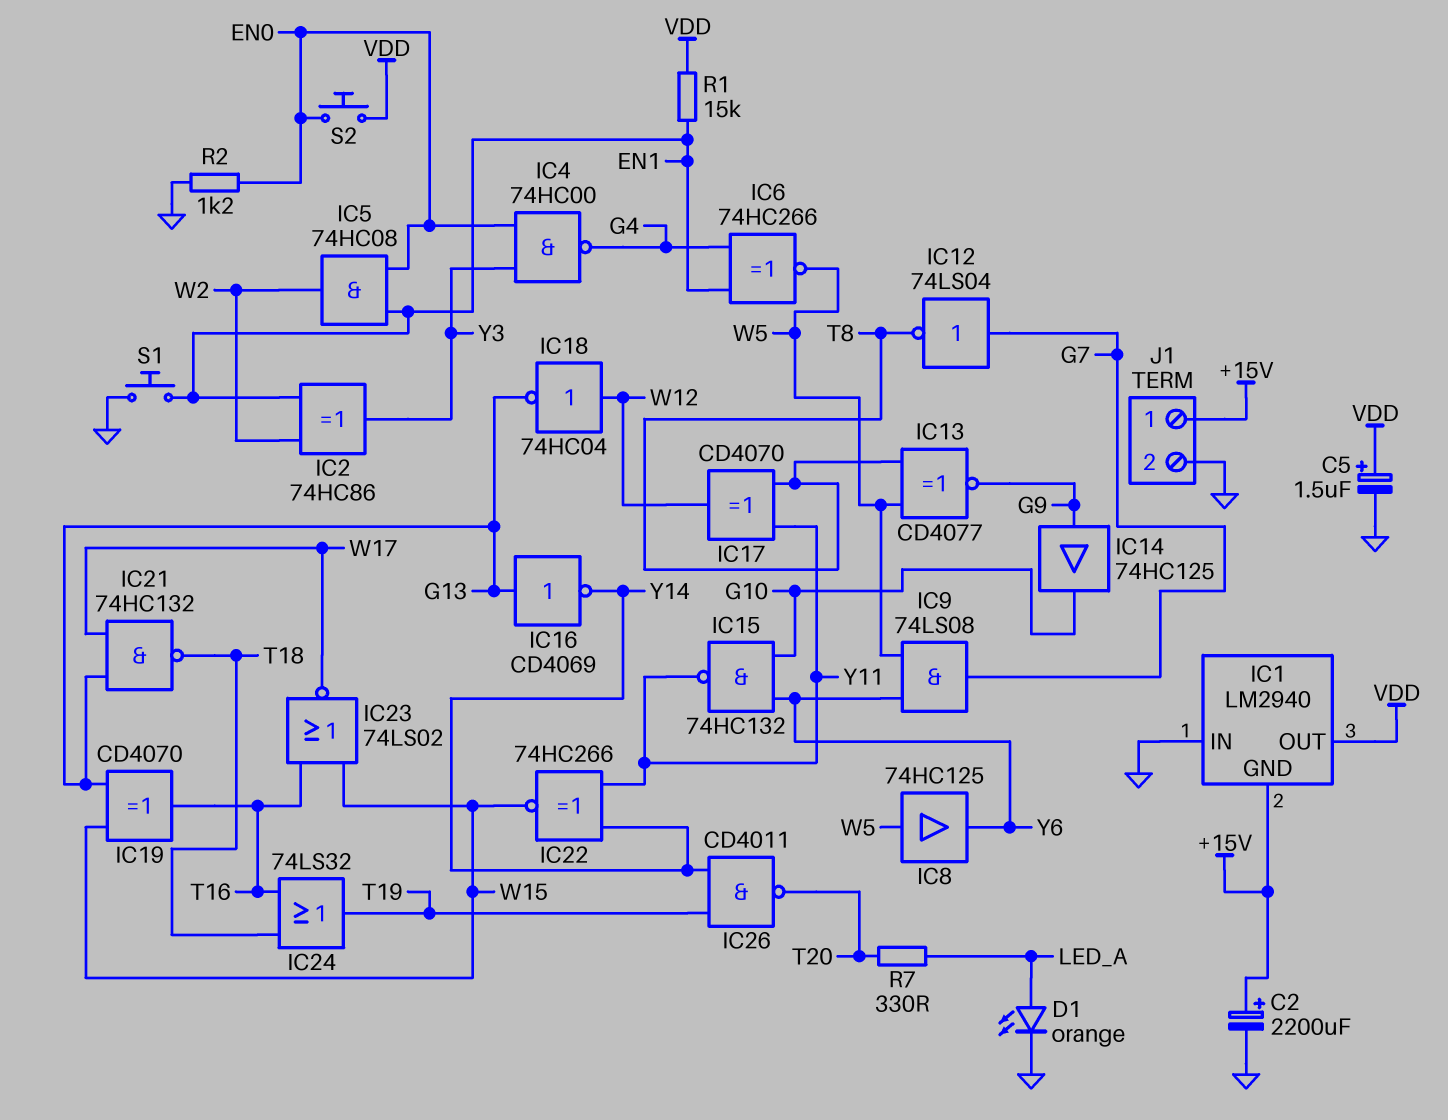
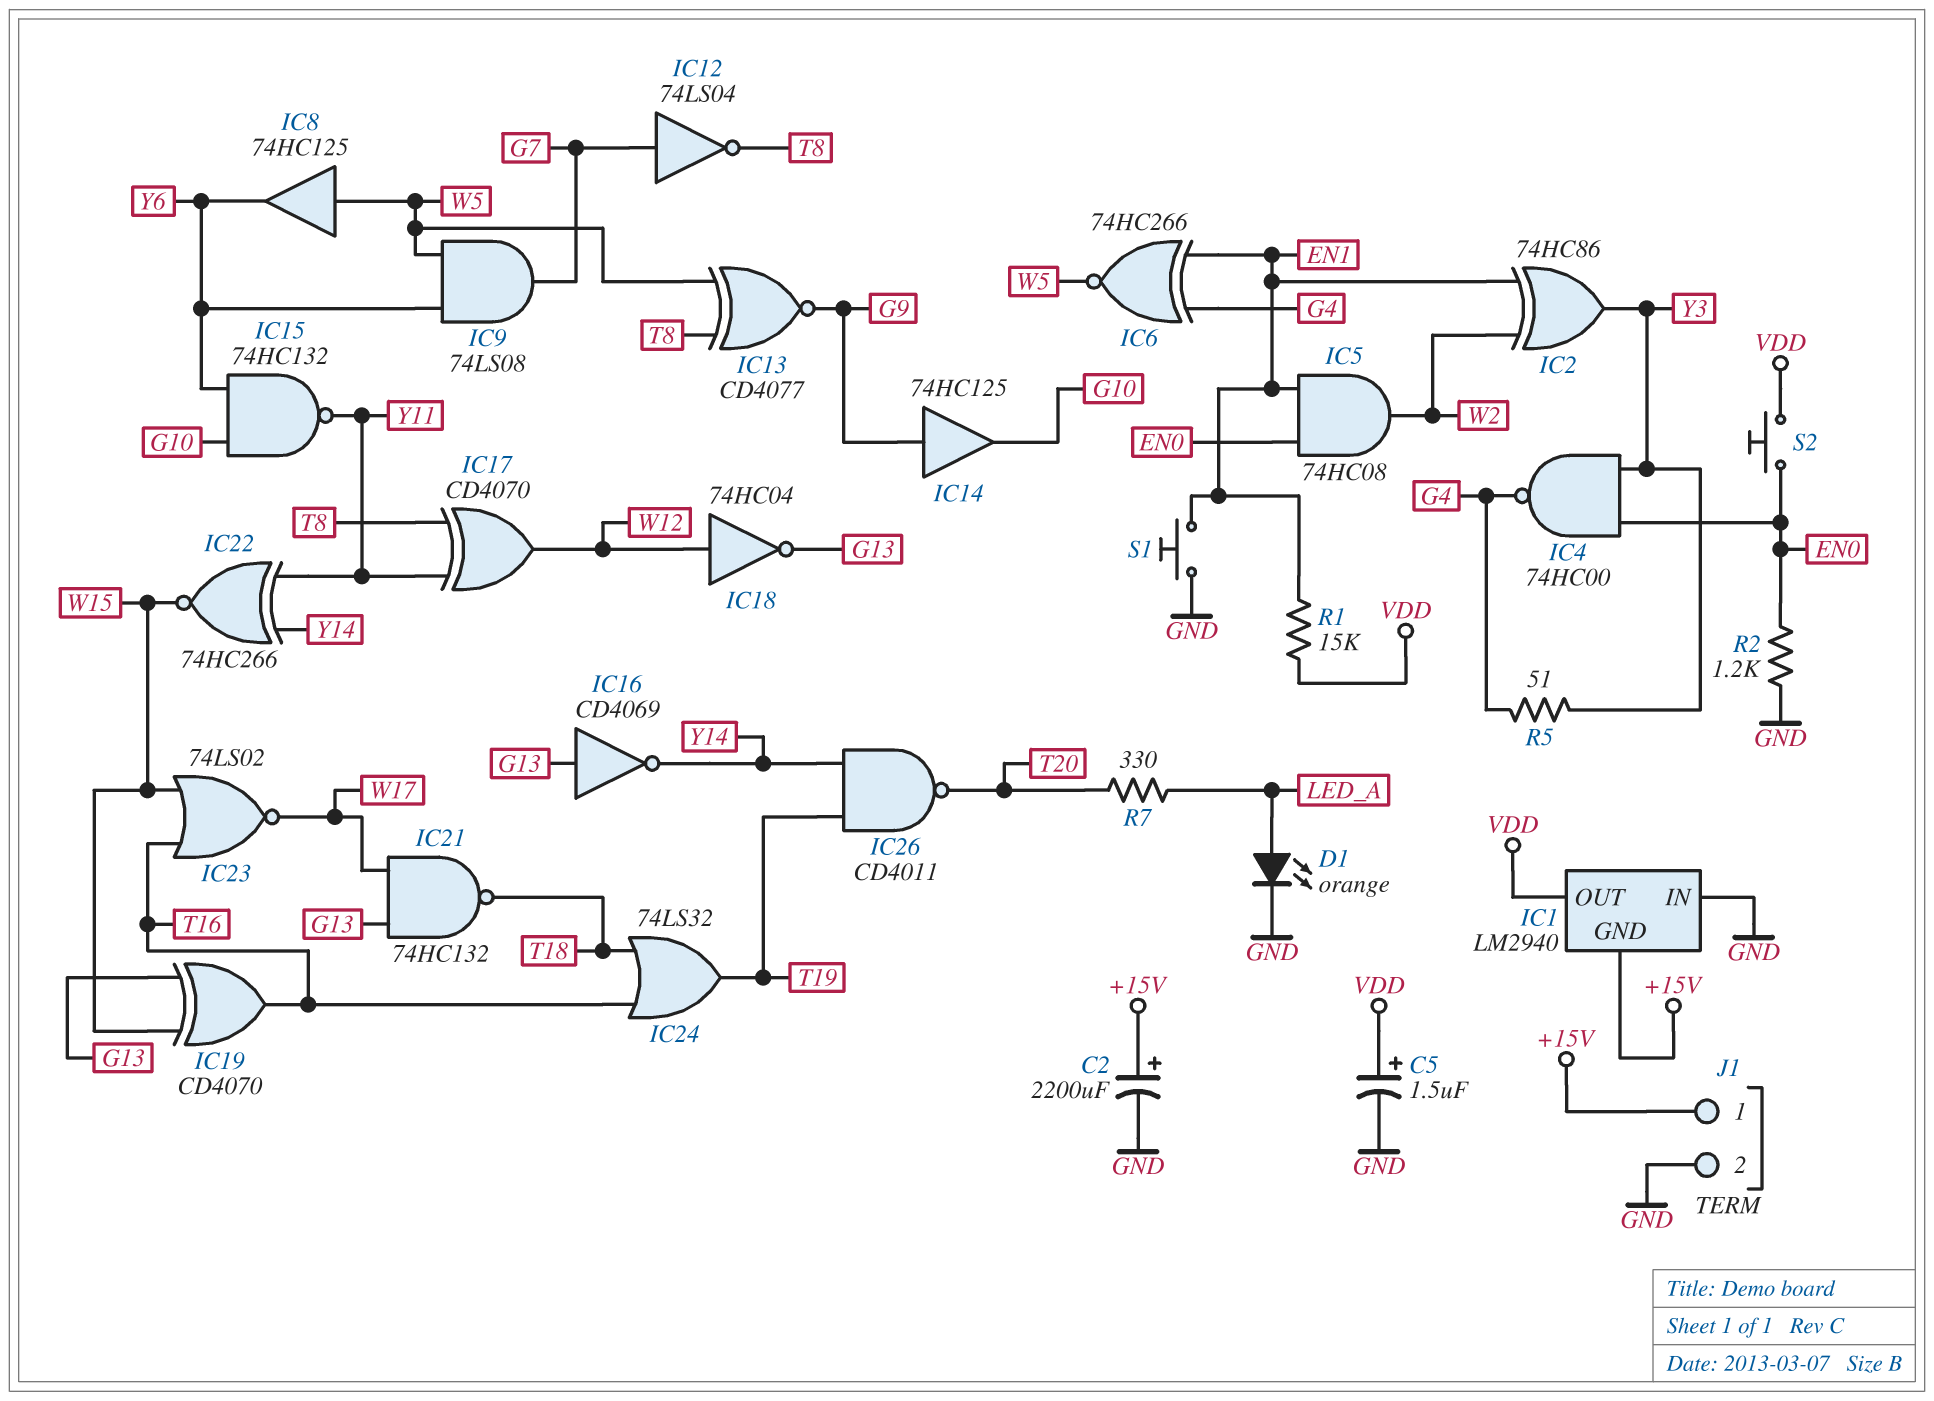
R5: none -> 51 (G4, Y3)

